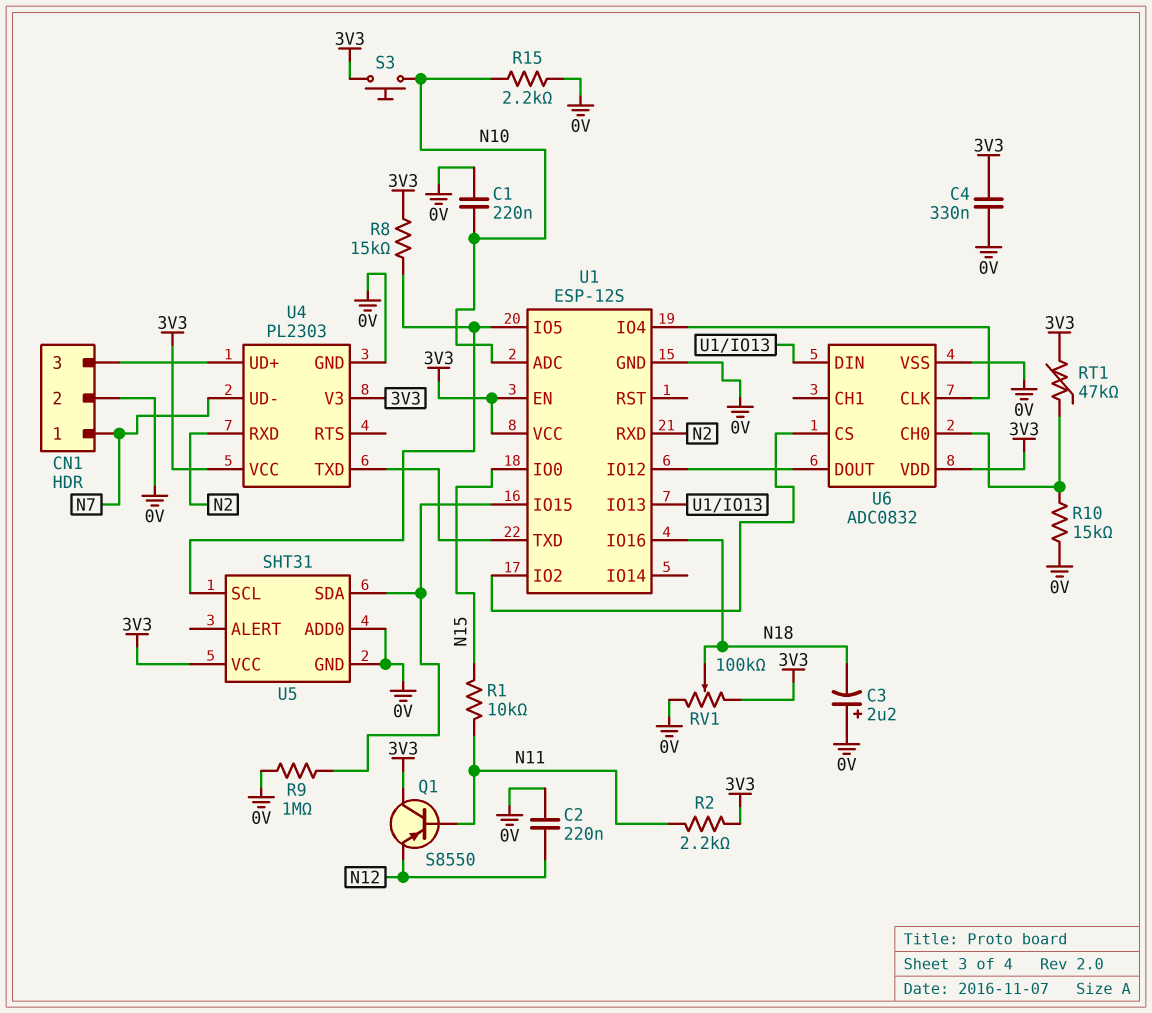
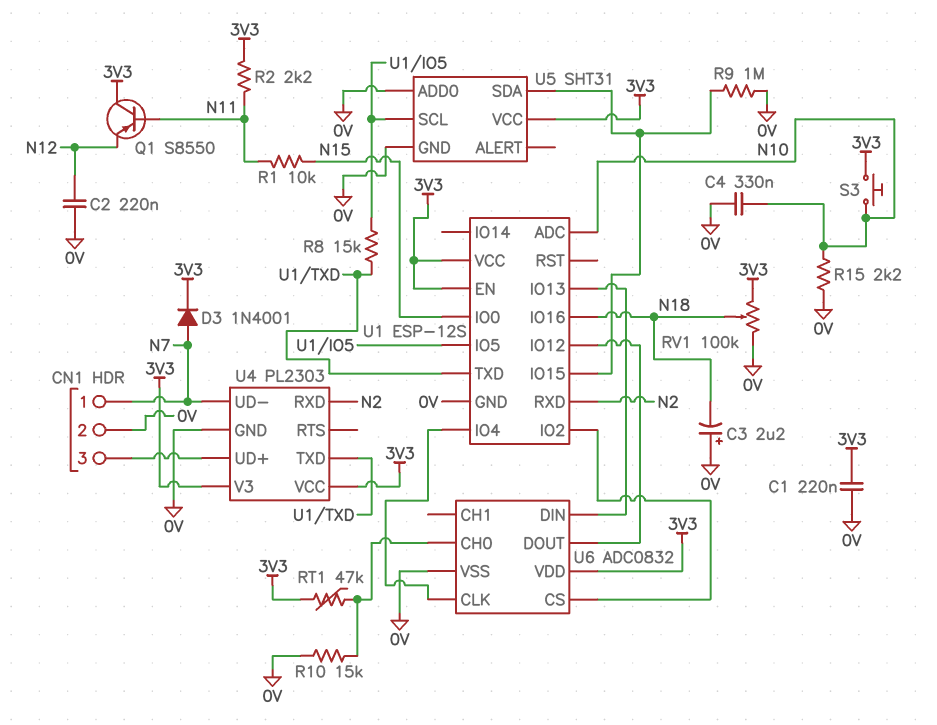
C1: 220nF (0V, N10) -> 220nF (0V, 3V3)
C4: 330nF (0V, 3V3) -> 330nF (0V, N10)
D3: none -> diode 1N4001 (A N7, K 3V3)
R8: 15k (3V3, U1/IO5) -> 15k (U1/IO5, U1/TXD)

